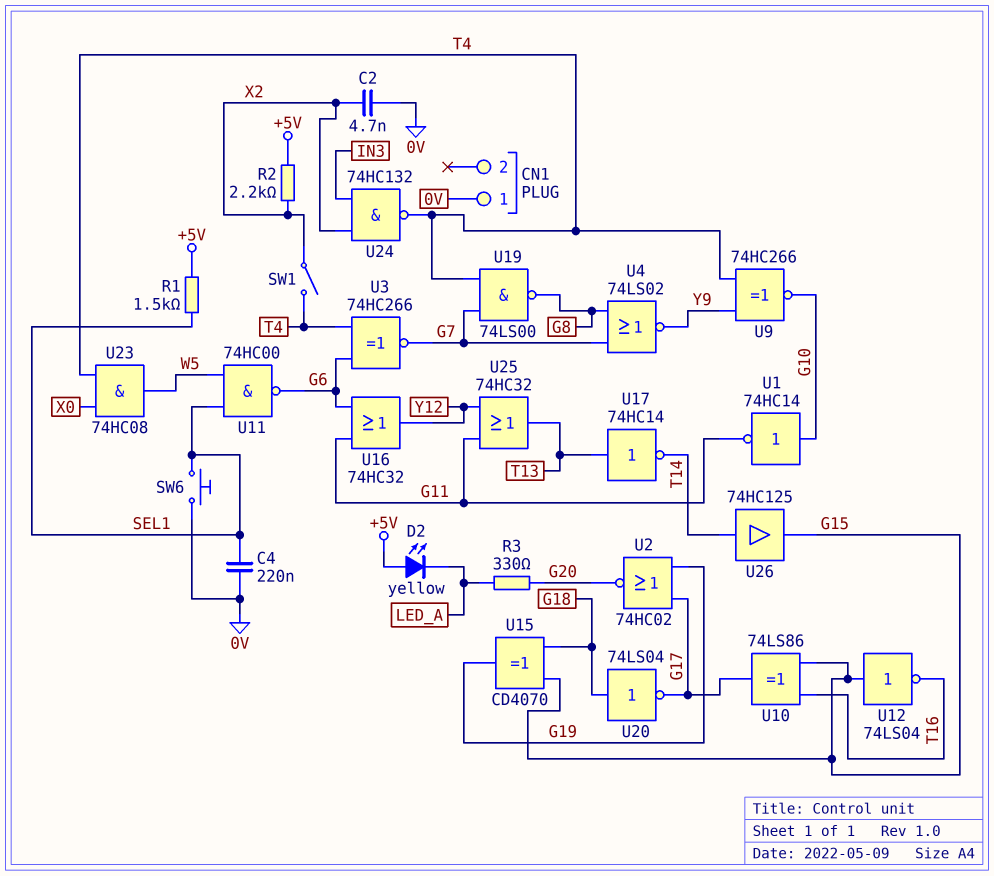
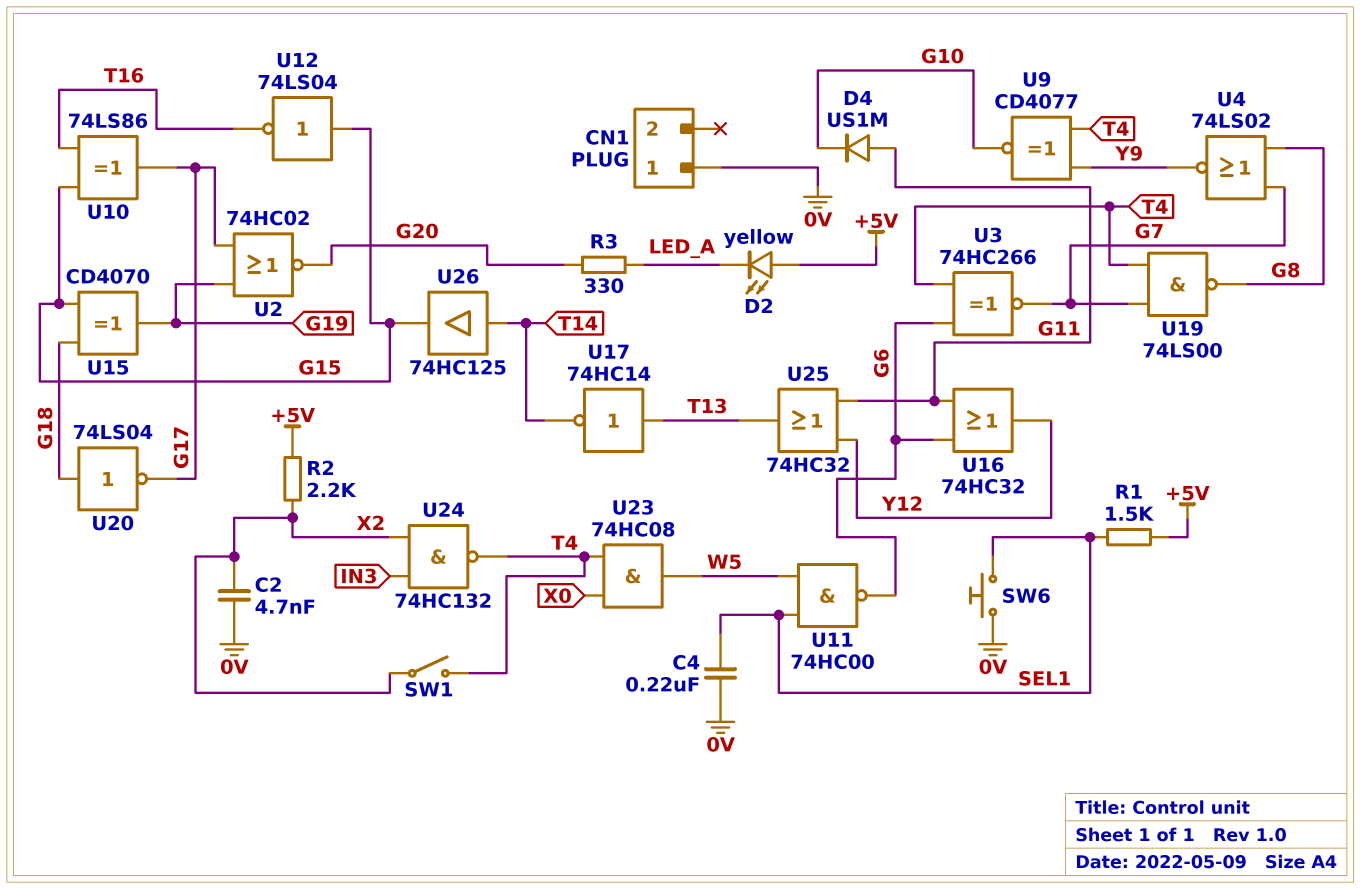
D4: none -> diode US1M (A G11, K G10)
U1: NOT 74HC14 (in G10, out G11) -> none
U9: XNOR 74HC266 (in T4, in Y9, out G10) -> XNOR CD4077 (in T4, in Y9, out G10)

